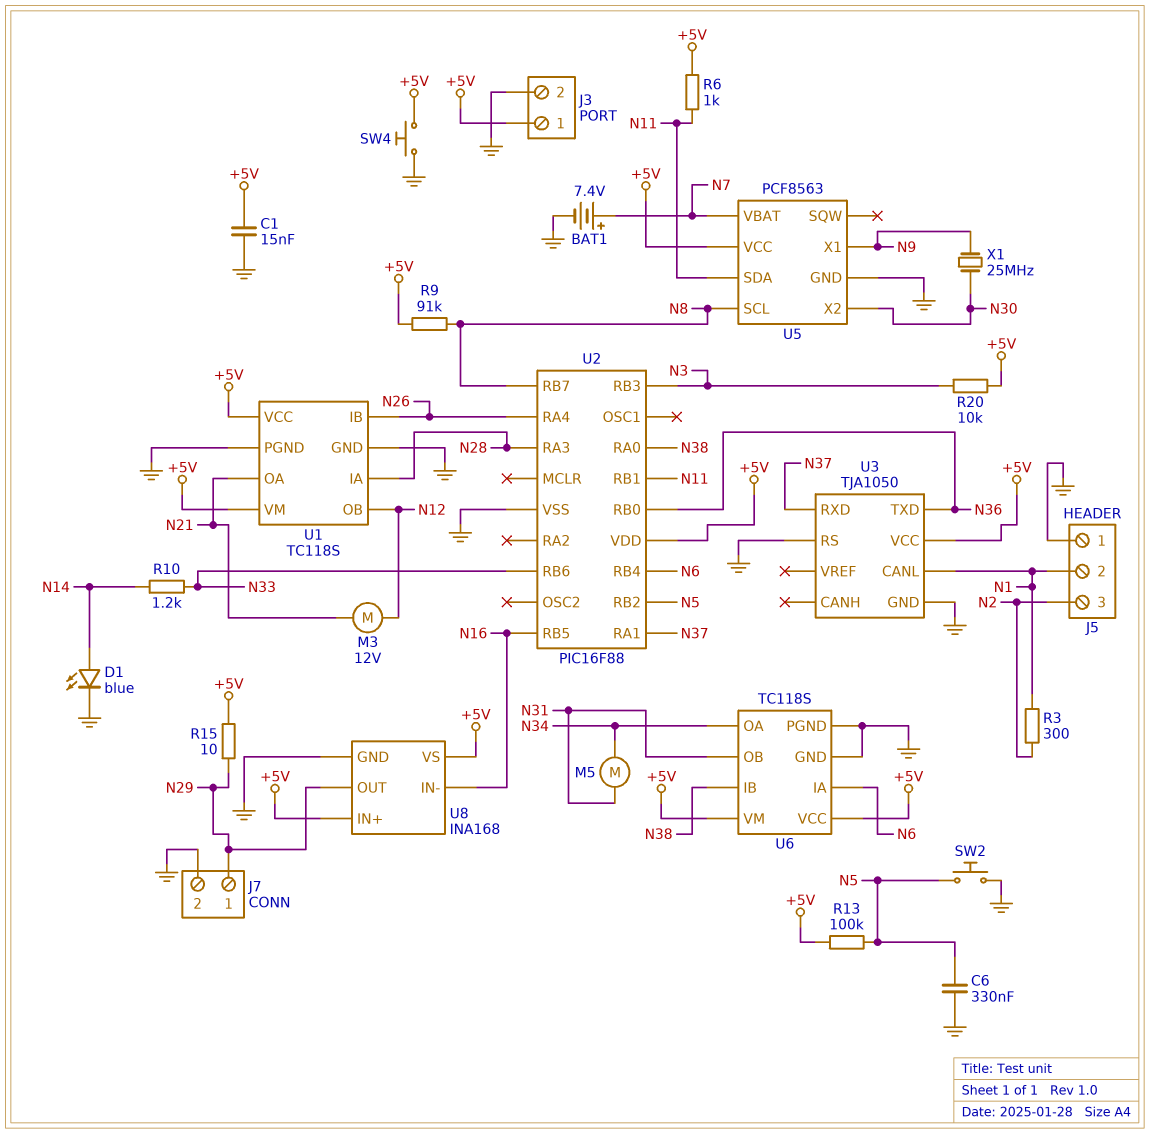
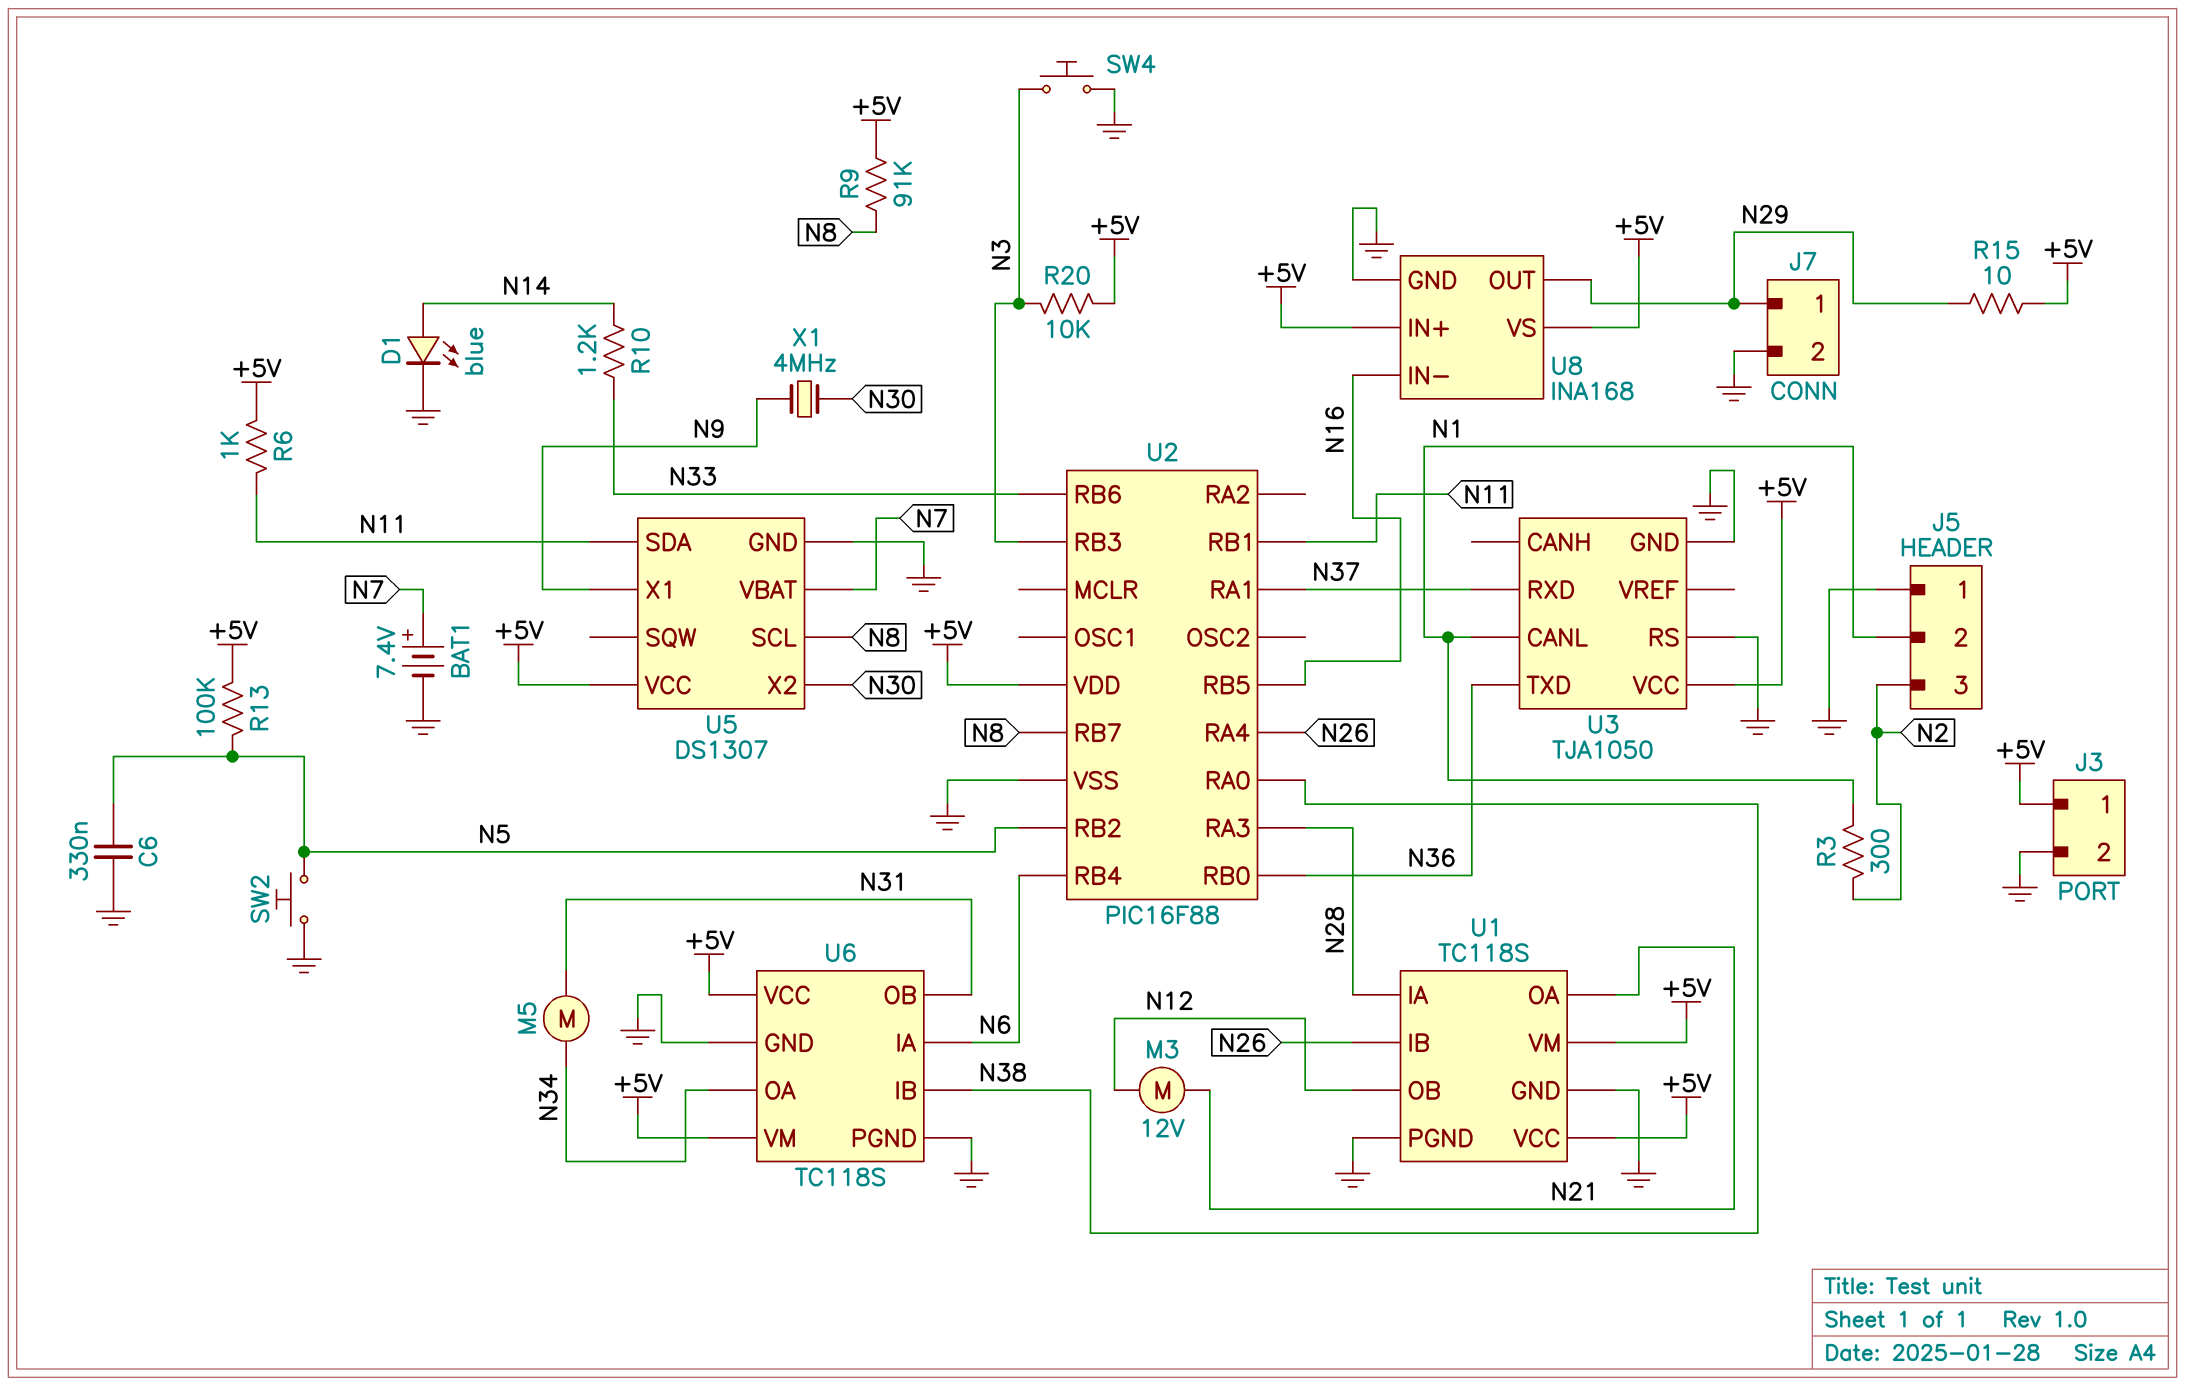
C1: 15nF (+5V, GND) -> none
SW4: button (+5V, GND) -> button (GND, N3)
U5: PCF8563 -> DS1307
X1: 25MHz (N9, N30) -> 4MHz (N9, N30)

